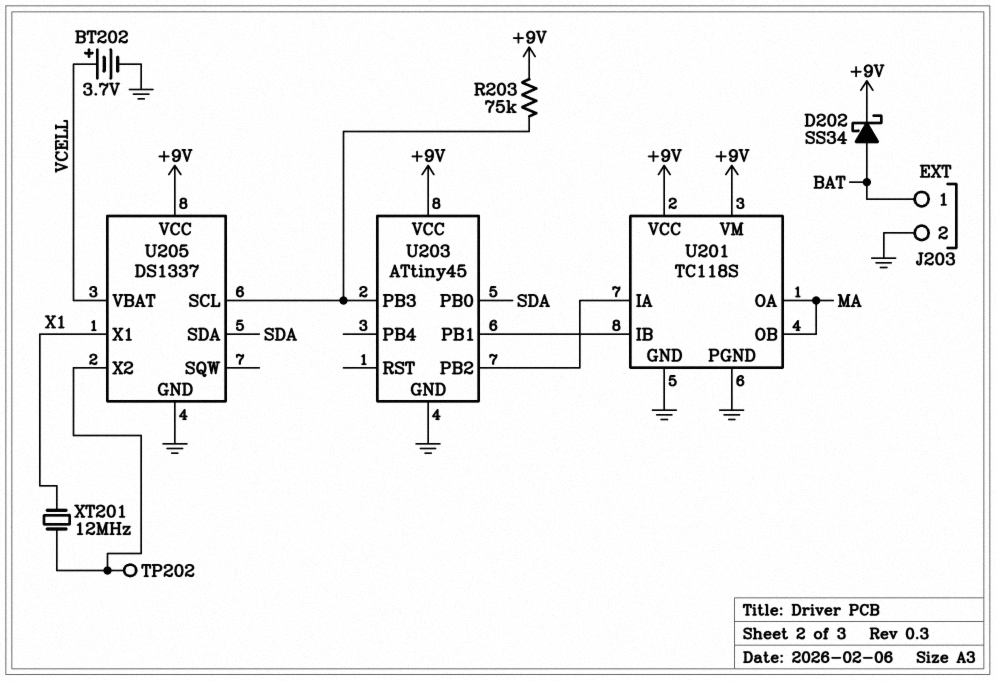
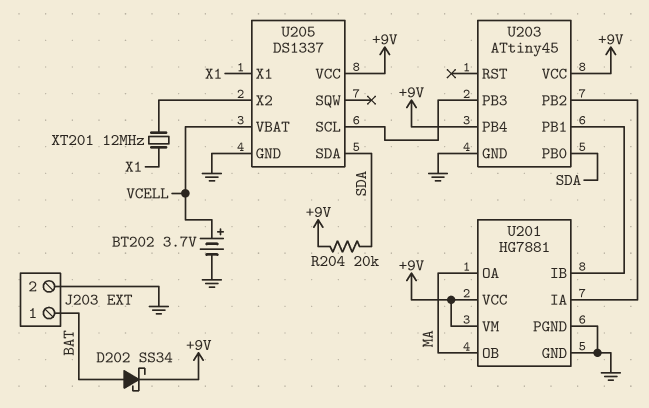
R203: 75k (+9V, U203/PB3) -> none
R204: none -> 20k (+9V, SDA)
TP202: test point (U205/X2) -> none
U201: TC118S -> HG7881
U203 pin PB4: none -> +9V

